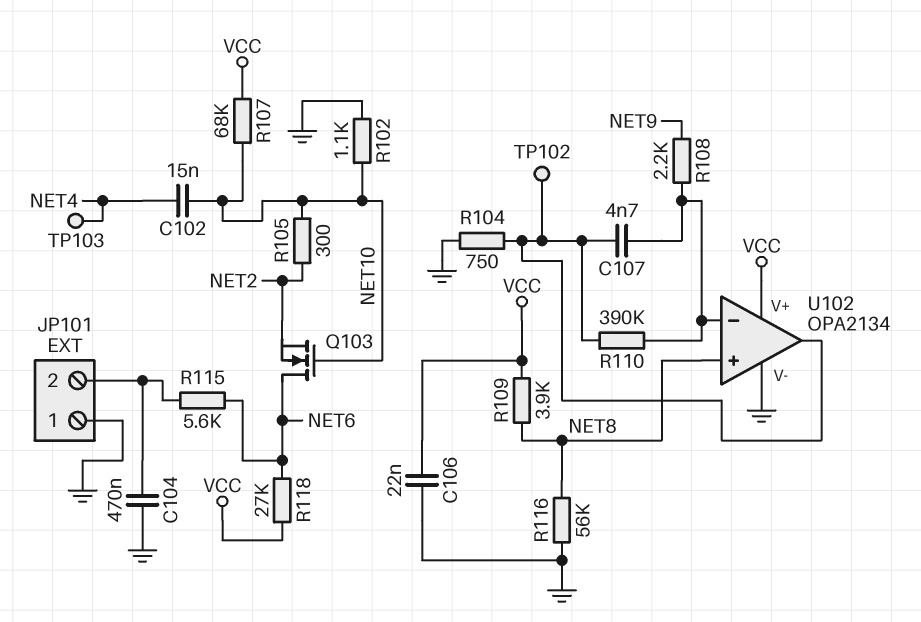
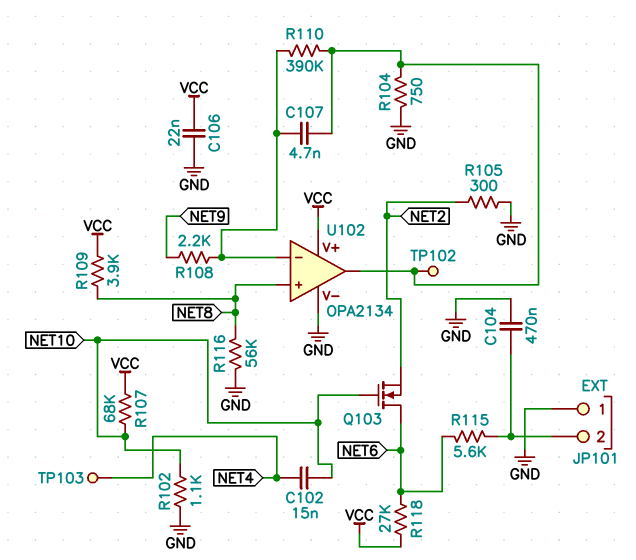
R105: 300 (NET2, NET10) -> 300 (GND, NET2)

